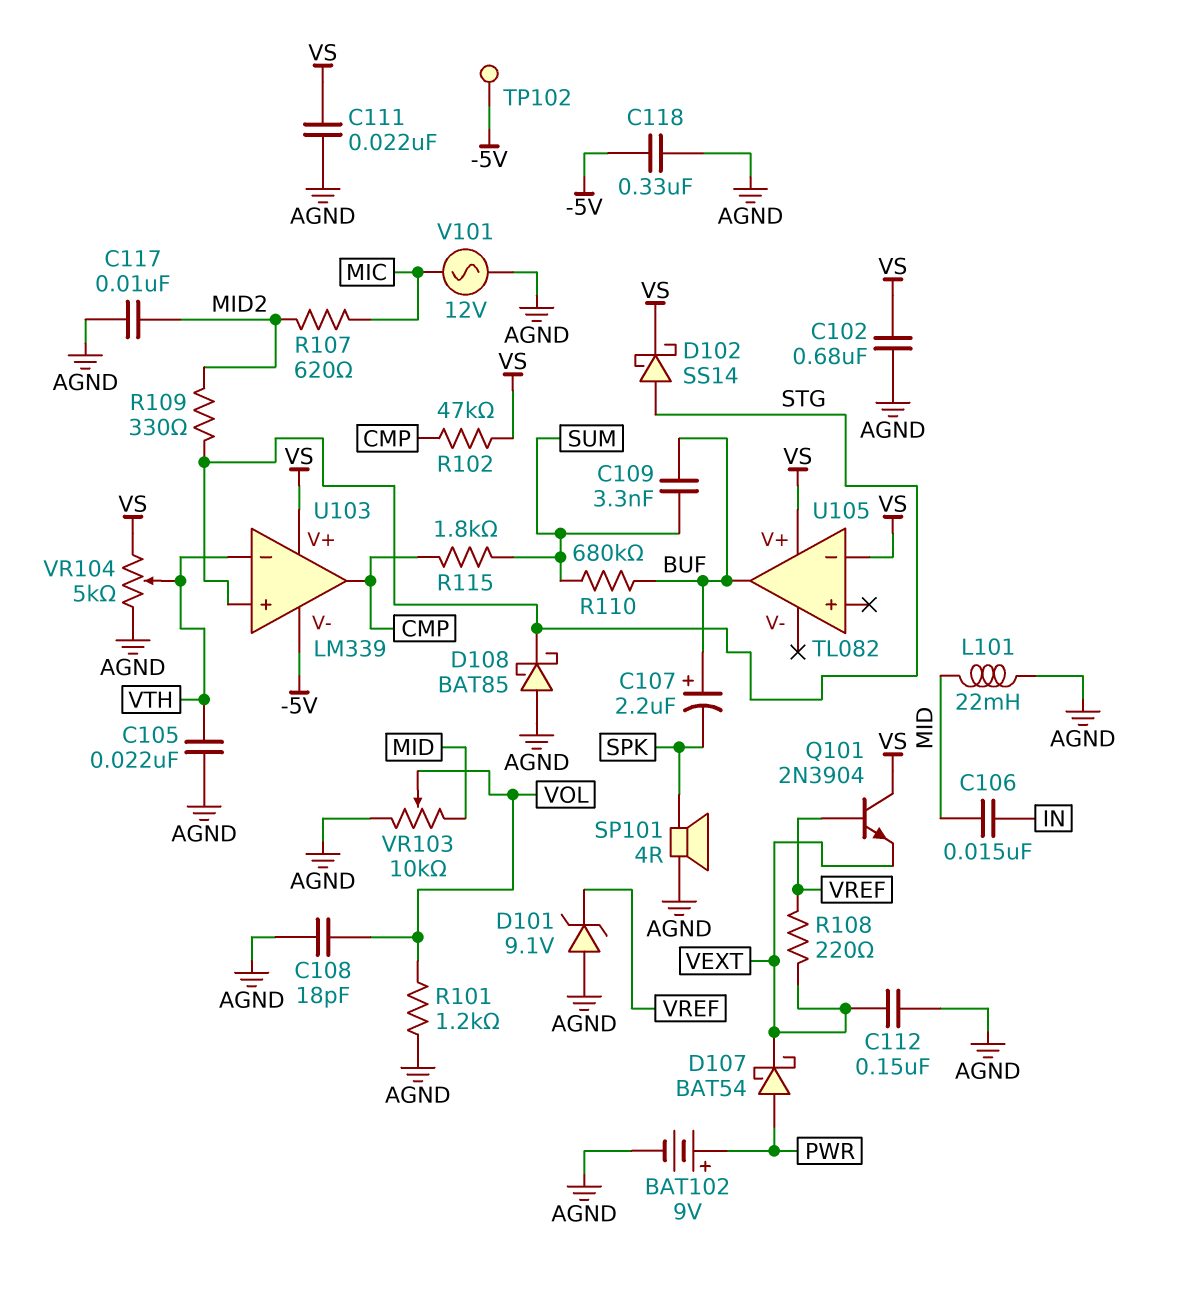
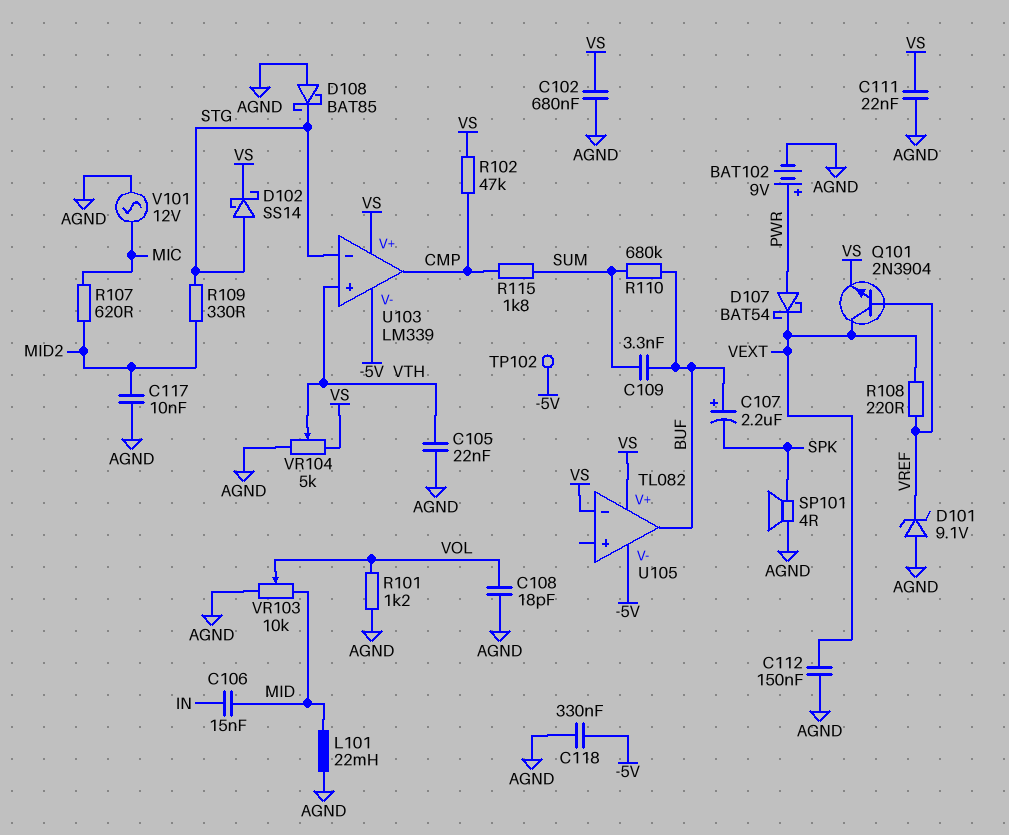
Q101: NPN 2N3904 (B VREF, C VS, E VEXT) -> NPN 2N3904 (B VREF, C VEXT, E VS)
U103 pin in+: STG -> VTH
U103 pin in-: VTH -> STG
U105 pin V-: none -> -5V

